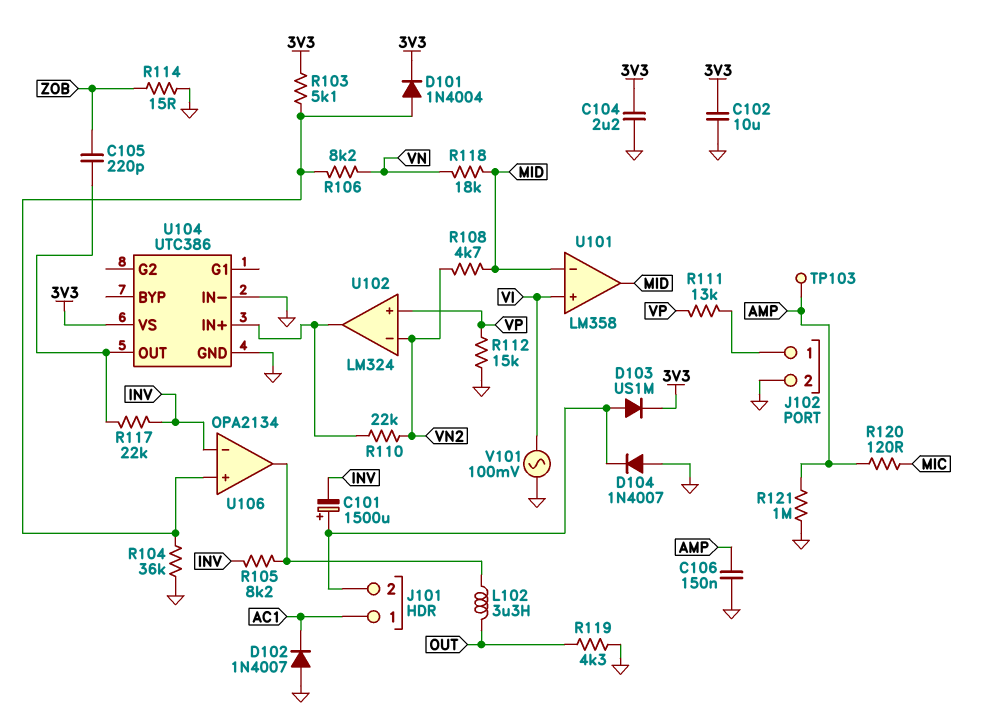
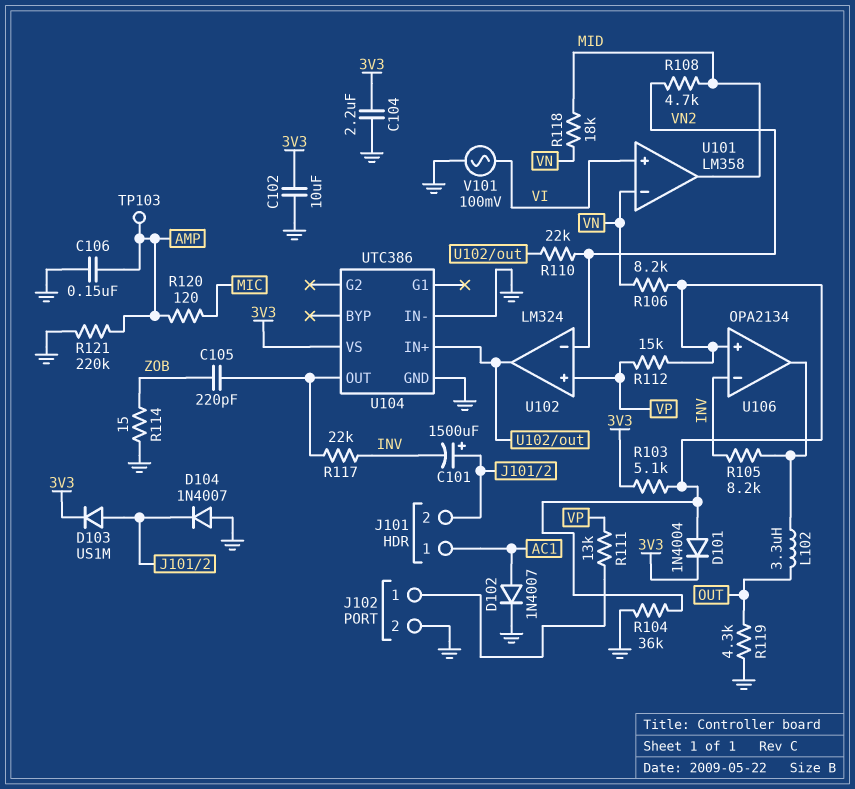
D102: diode 1N4007 (A GND, K AC1) -> diode 1N4007 (A AC1, K GND)
R112: 15k (GND, VP) -> 15k (U106/in+, VP)
R121: 1M (AMP, GND) -> 220k (AMP, GND)
U101 pin in-: MID -> VN

